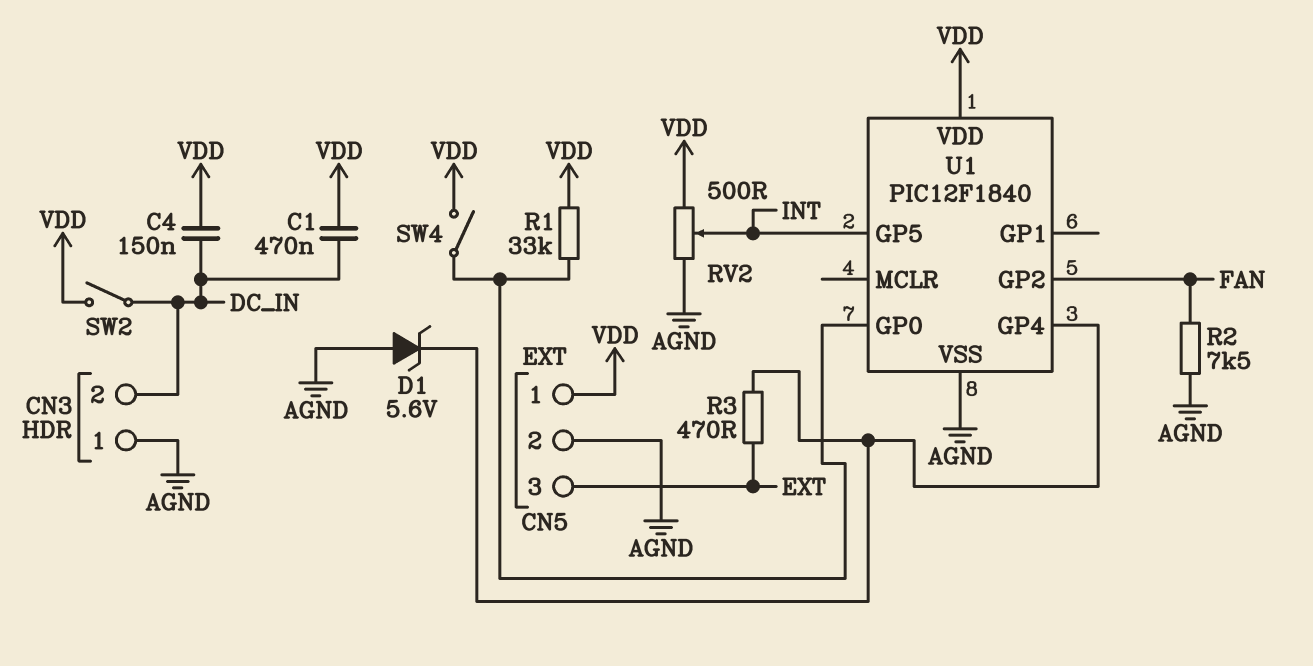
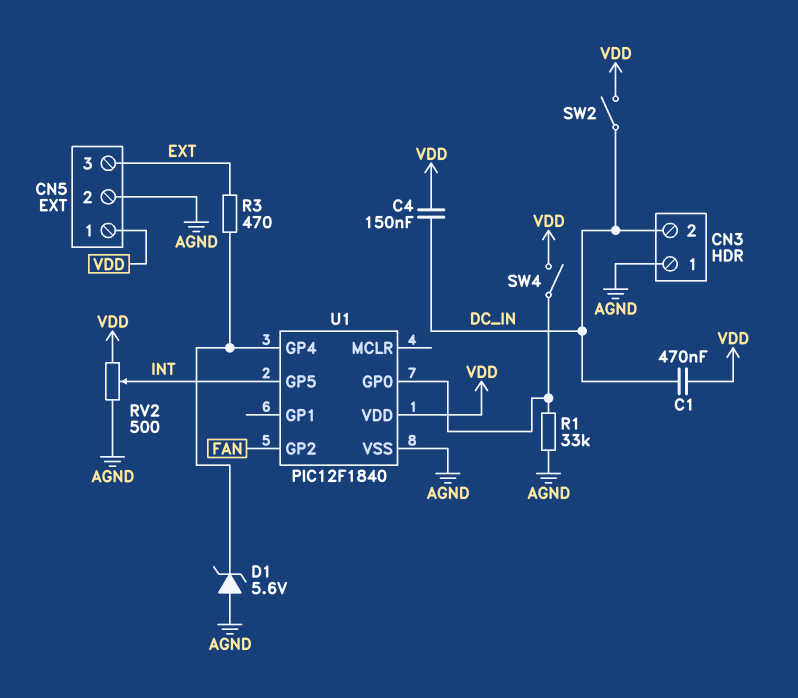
R1: 33k (U1/GP0, VDD) -> 33k (AGND, U1/GP0)
R2: 7.5k (AGND, FAN) -> none

